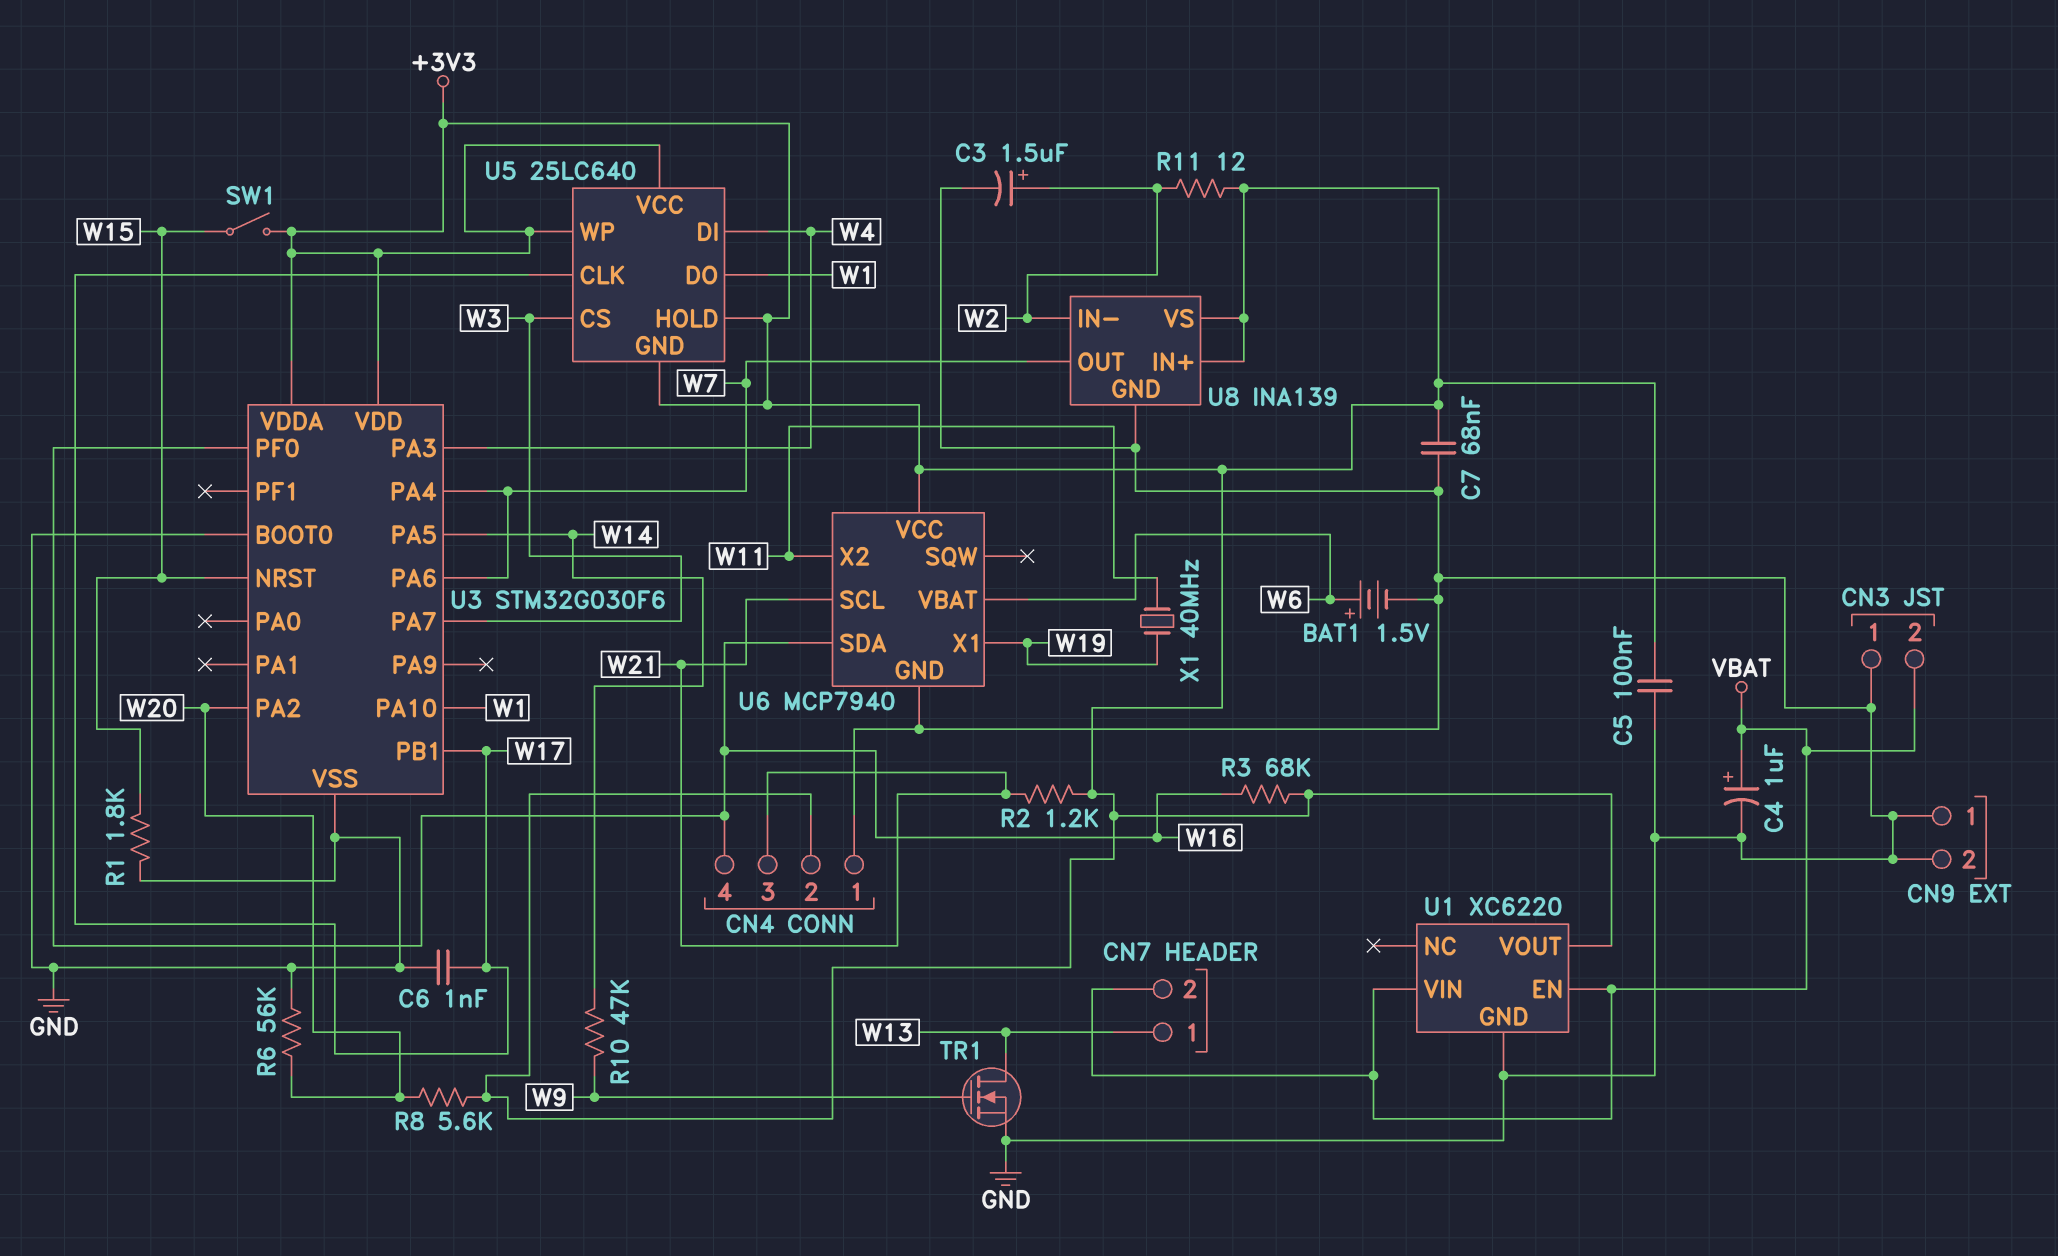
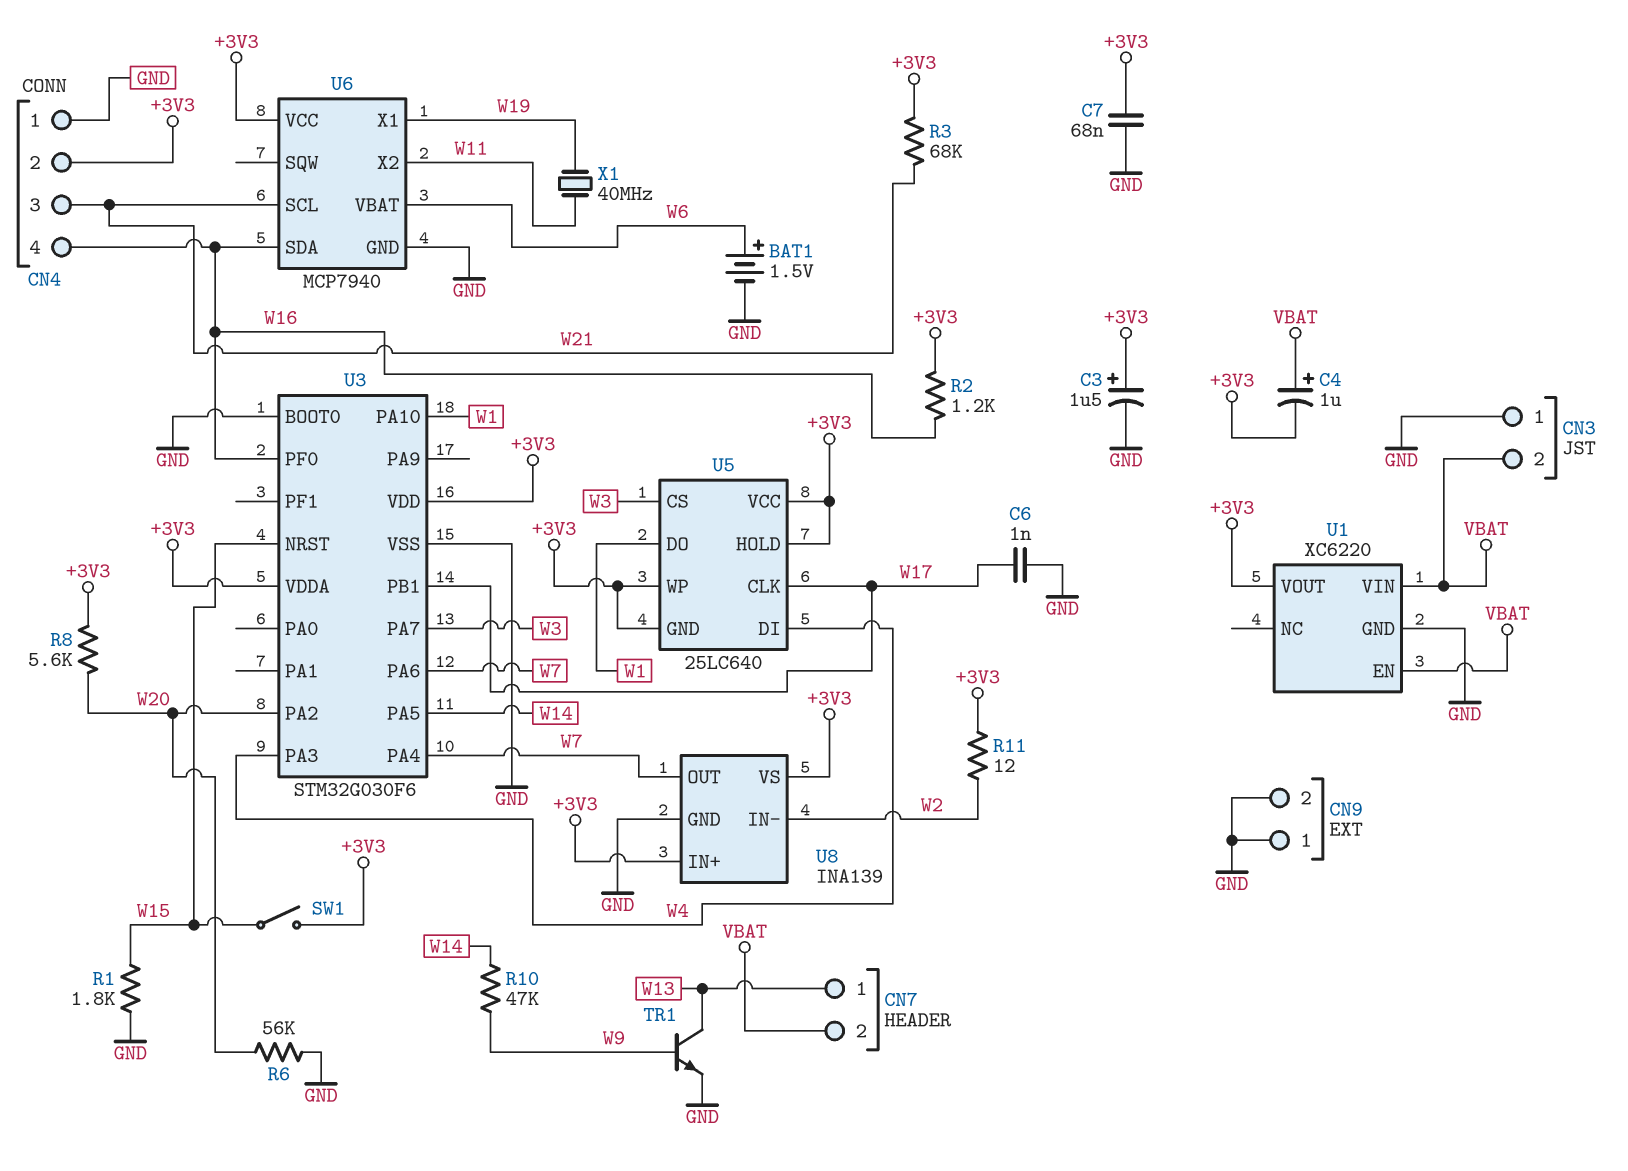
C3: 1.5uF (plus W2, minus GND) -> 1.5uF (plus +3V3, minus GND)
C4: 1uF (plus VBAT, minus GND) -> 1uF (plus VBAT, minus +3V3)
C5: 100nF (+3V3, GND) -> none
R2: 1.2k (+3V3, W21) -> 1.2k (+3V3, W16)
R3: 68k (+3V3, W16) -> 68k (+3V3, W21)
TR1: NMOS (G W9, D W13, S GND) -> NPN (B W9, C W13, E GND)

